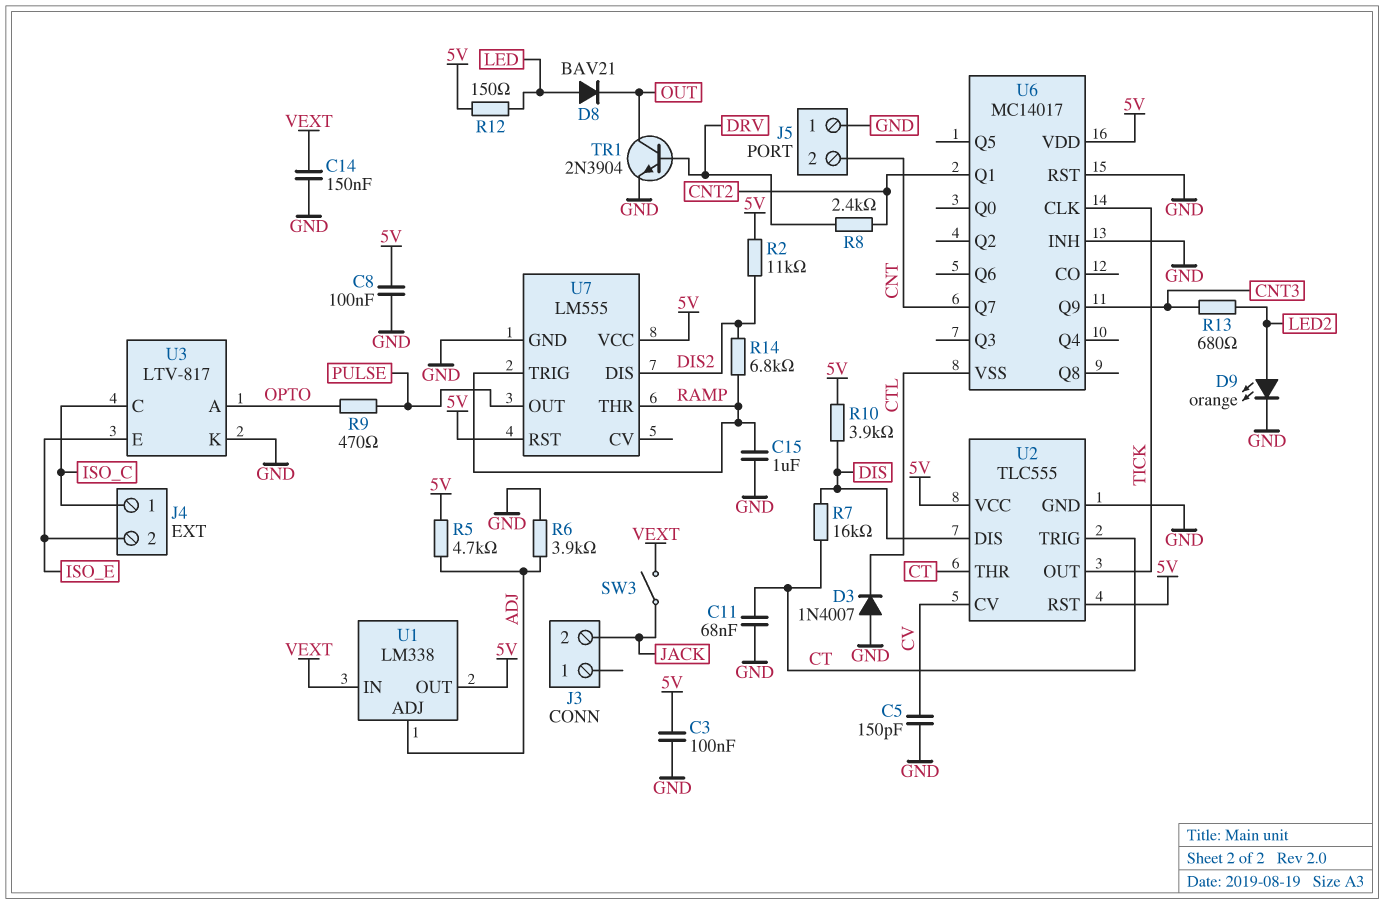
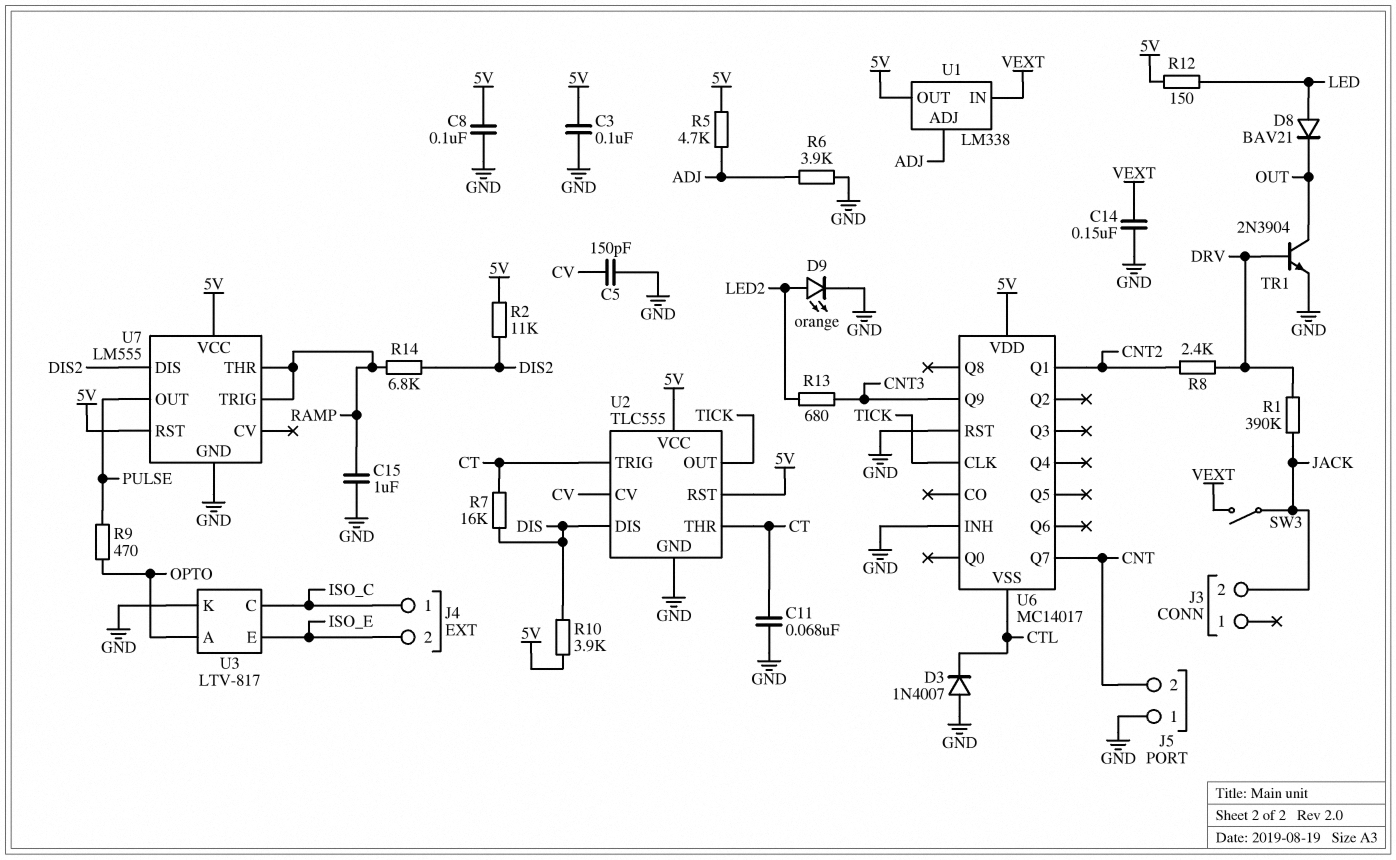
R1: none -> 390k (DRV, JACK)

